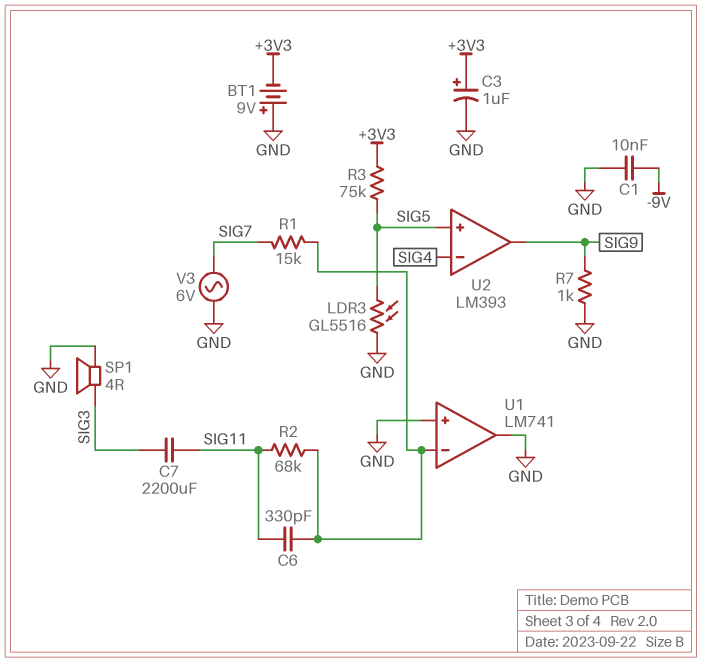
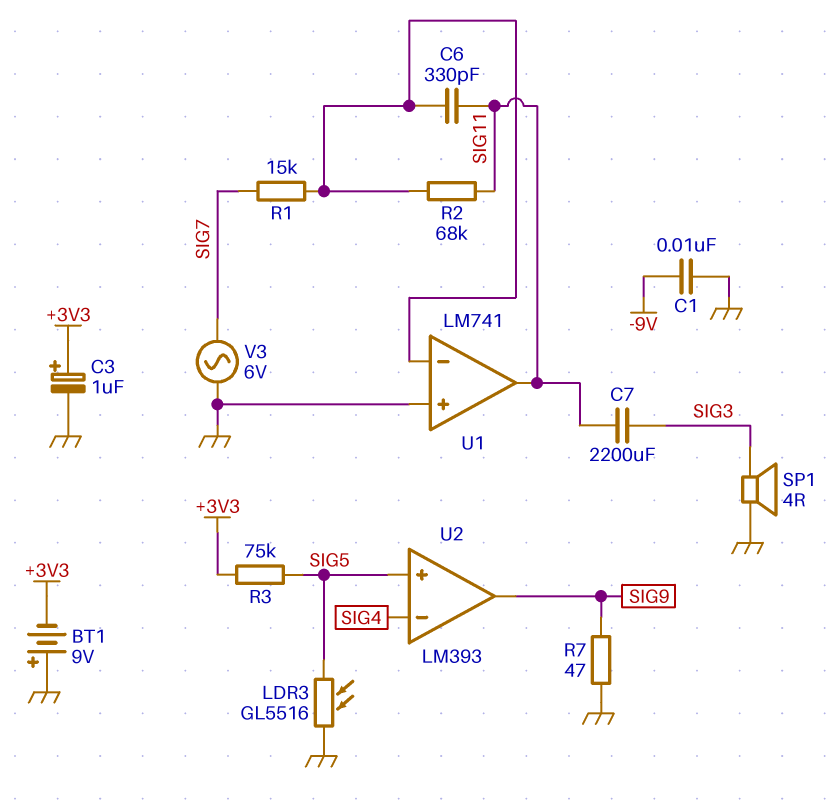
R7: 1k (GND, SIG9) -> 47 (GND, SIG9)
U1 pin out: GND -> SIG11

